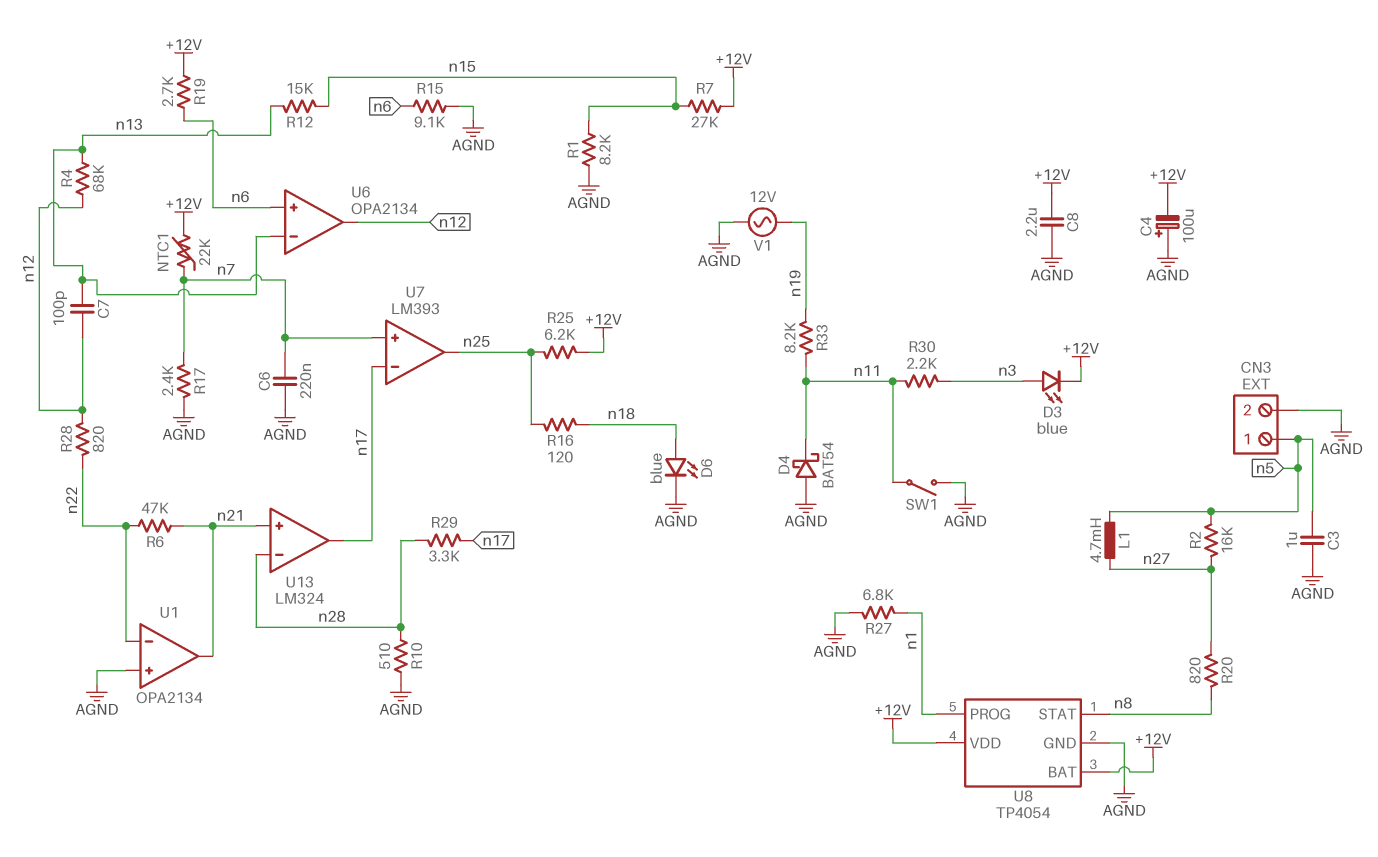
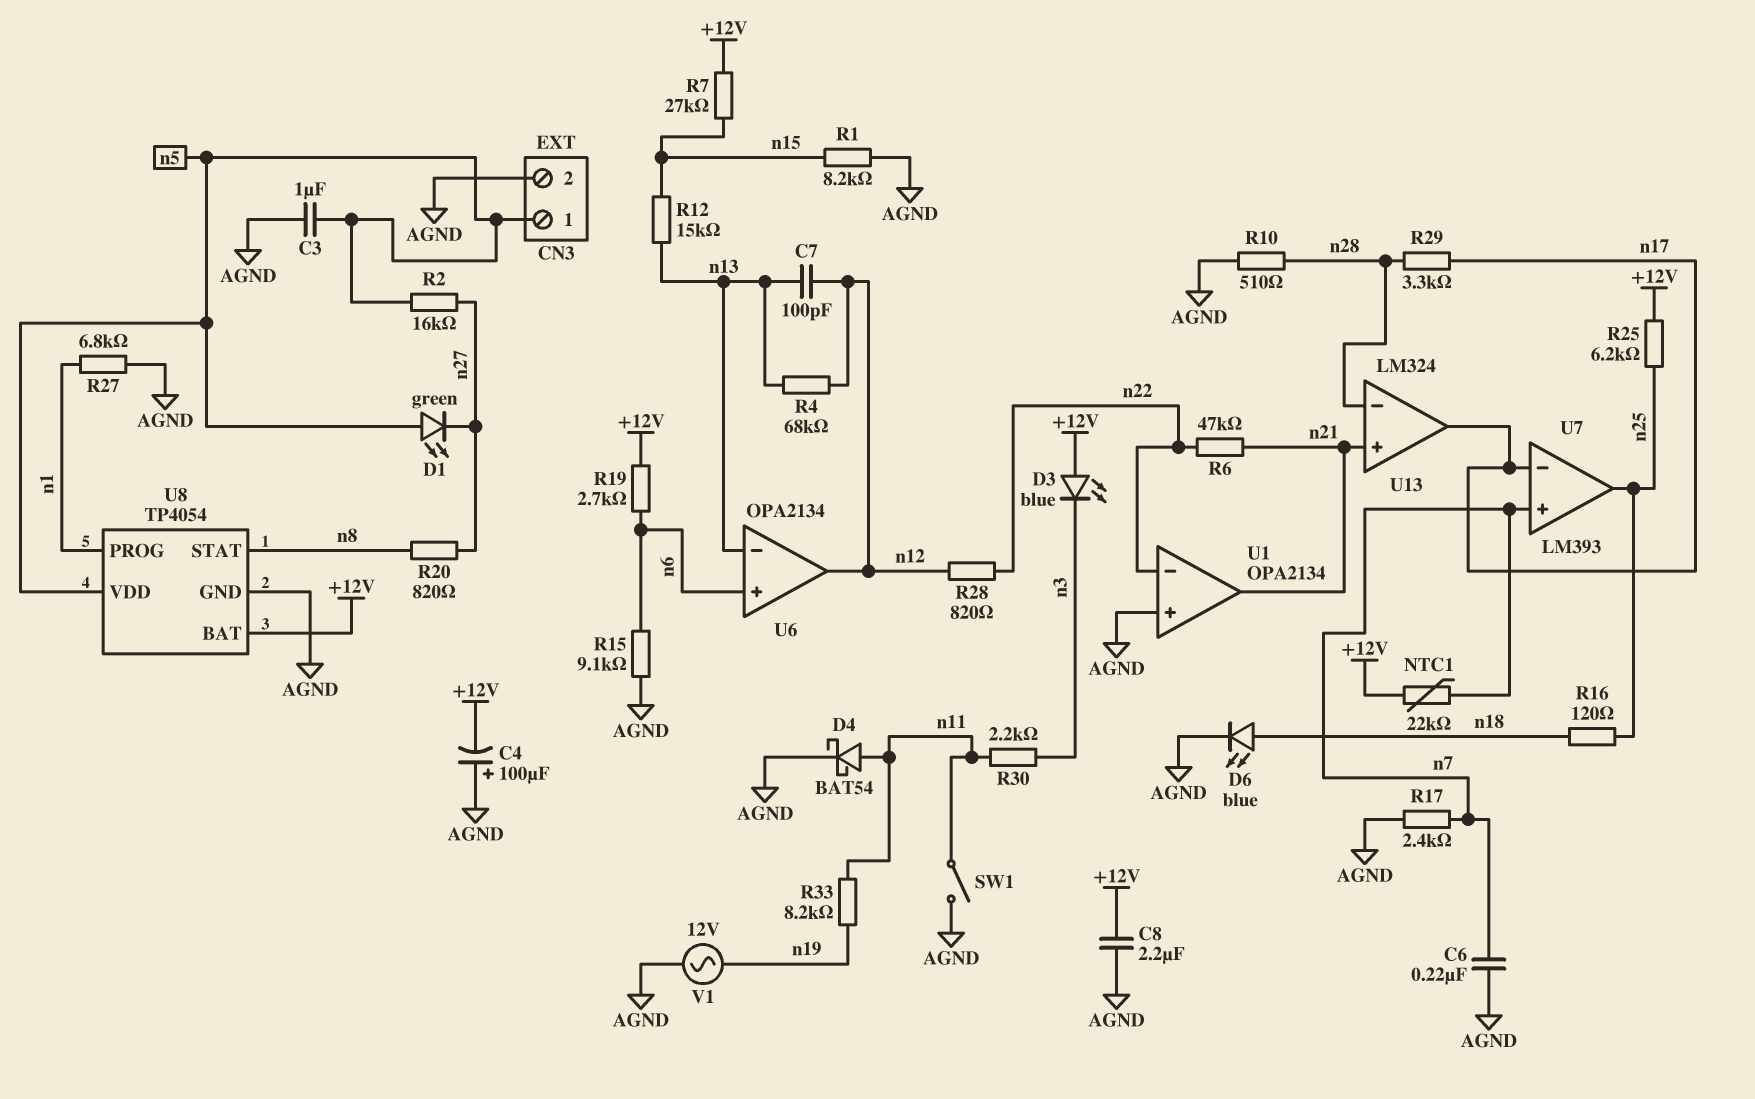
D1: none -> LED green (A n5, K n27)
D3: LED blue (A n3, K +12V) -> LED blue (A +12V, K n3)
D4: schottky BAT54 (A AGND, K n11) -> schottky BAT54 (A n11, K AGND)
L1: 4.7mH (n5, n27) -> none
U8 pin VDD: +12V -> n5

